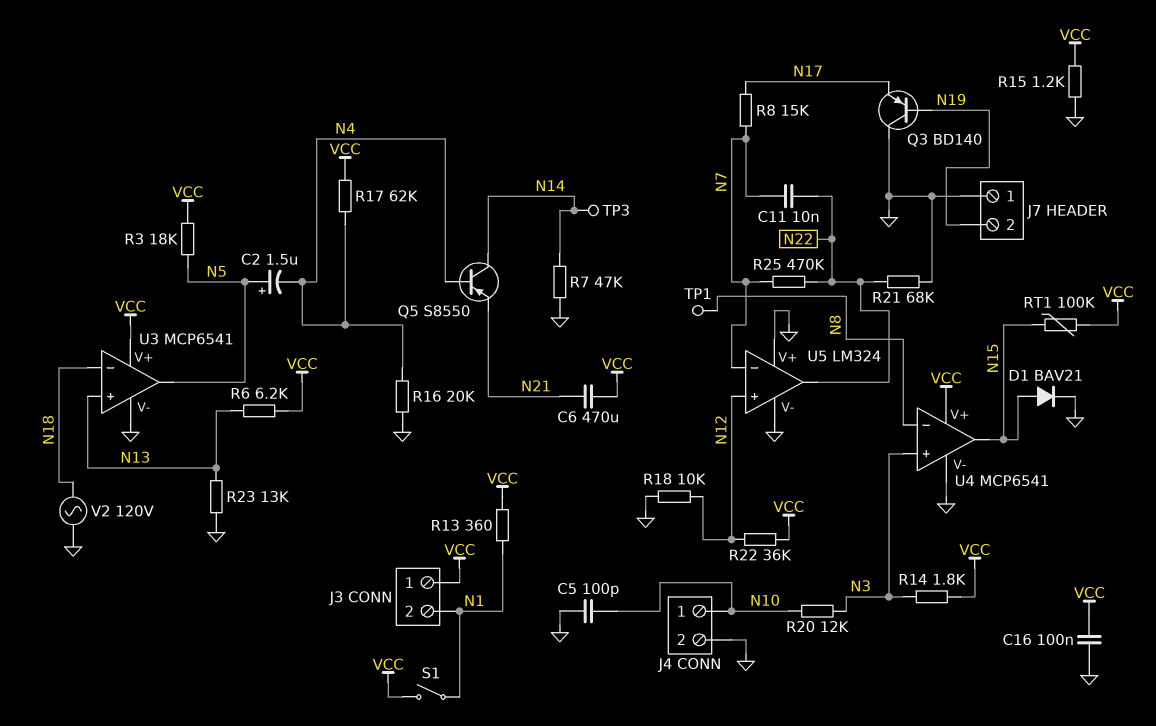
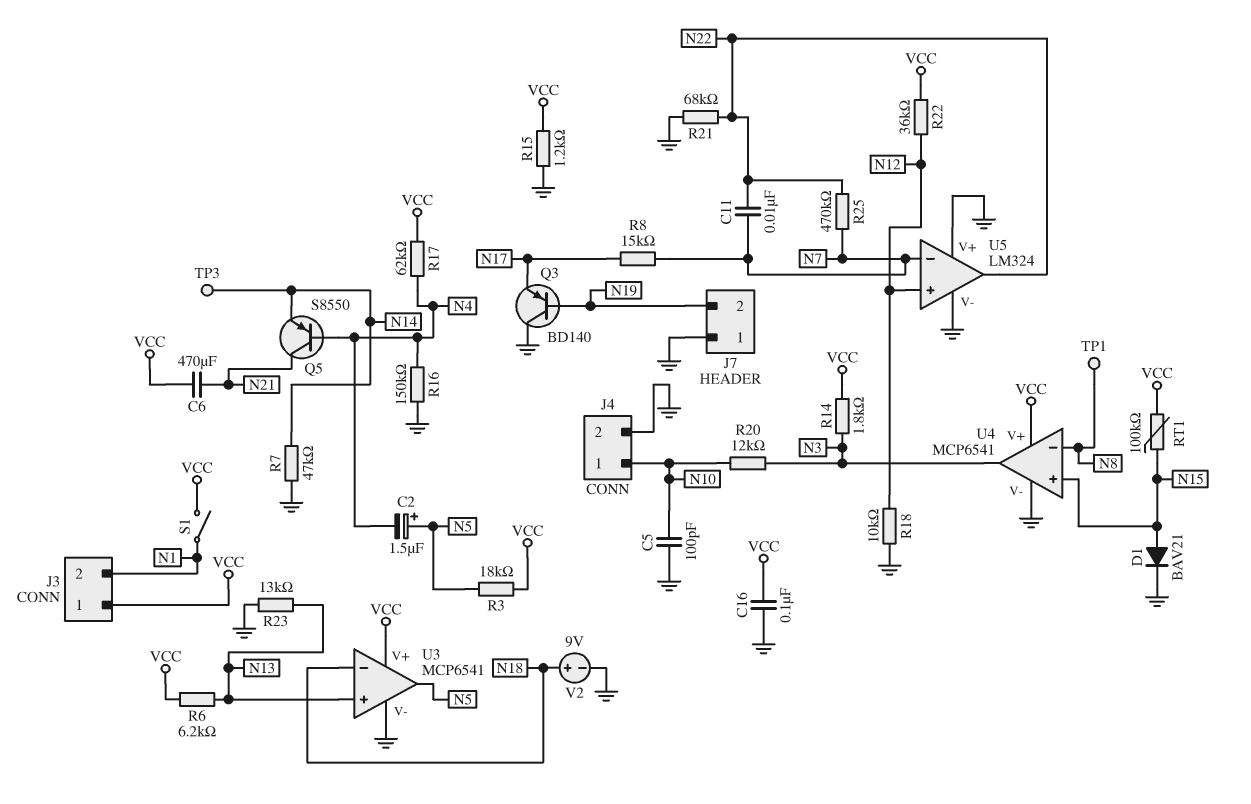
Q5: PNP S8550 (B N4, C N14, E N21) -> PNP S8550 (B N4, C N21, E N14)
R13: 360 (N1, VCC) -> none
R16: 20k (GND, N4) -> 150k (GND, N4)
U4 pin in+: N3 -> N15
U4 pin out: N15 -> N3
V2: AC 120V (GND, N18) -> 9V (plus N18, minus GND)

